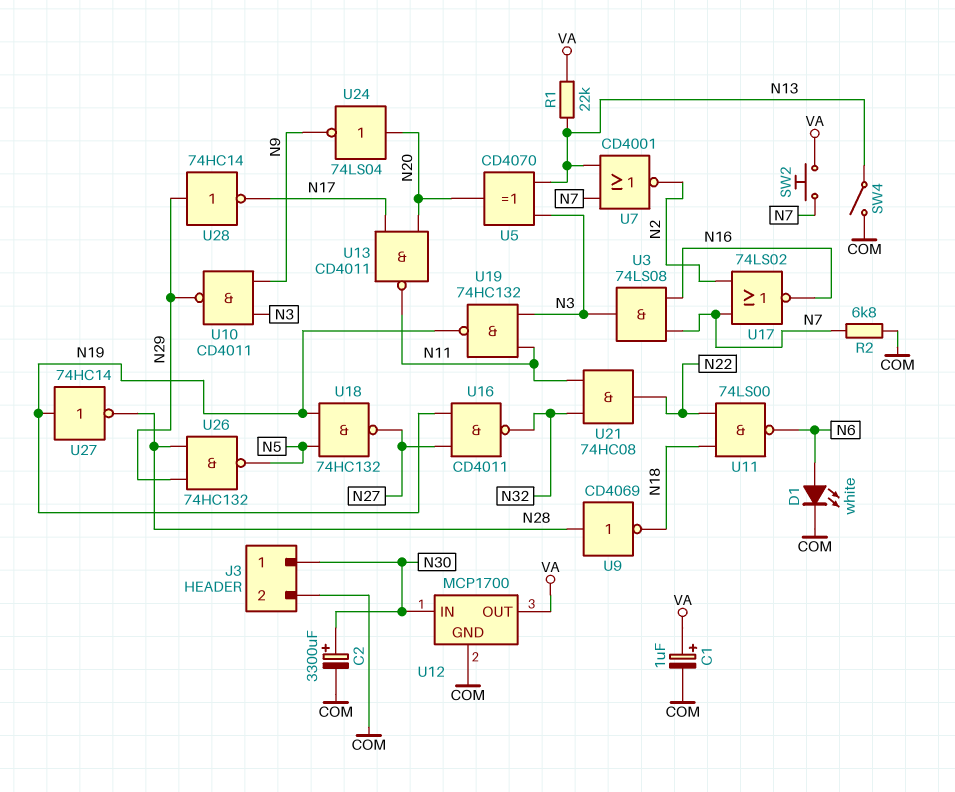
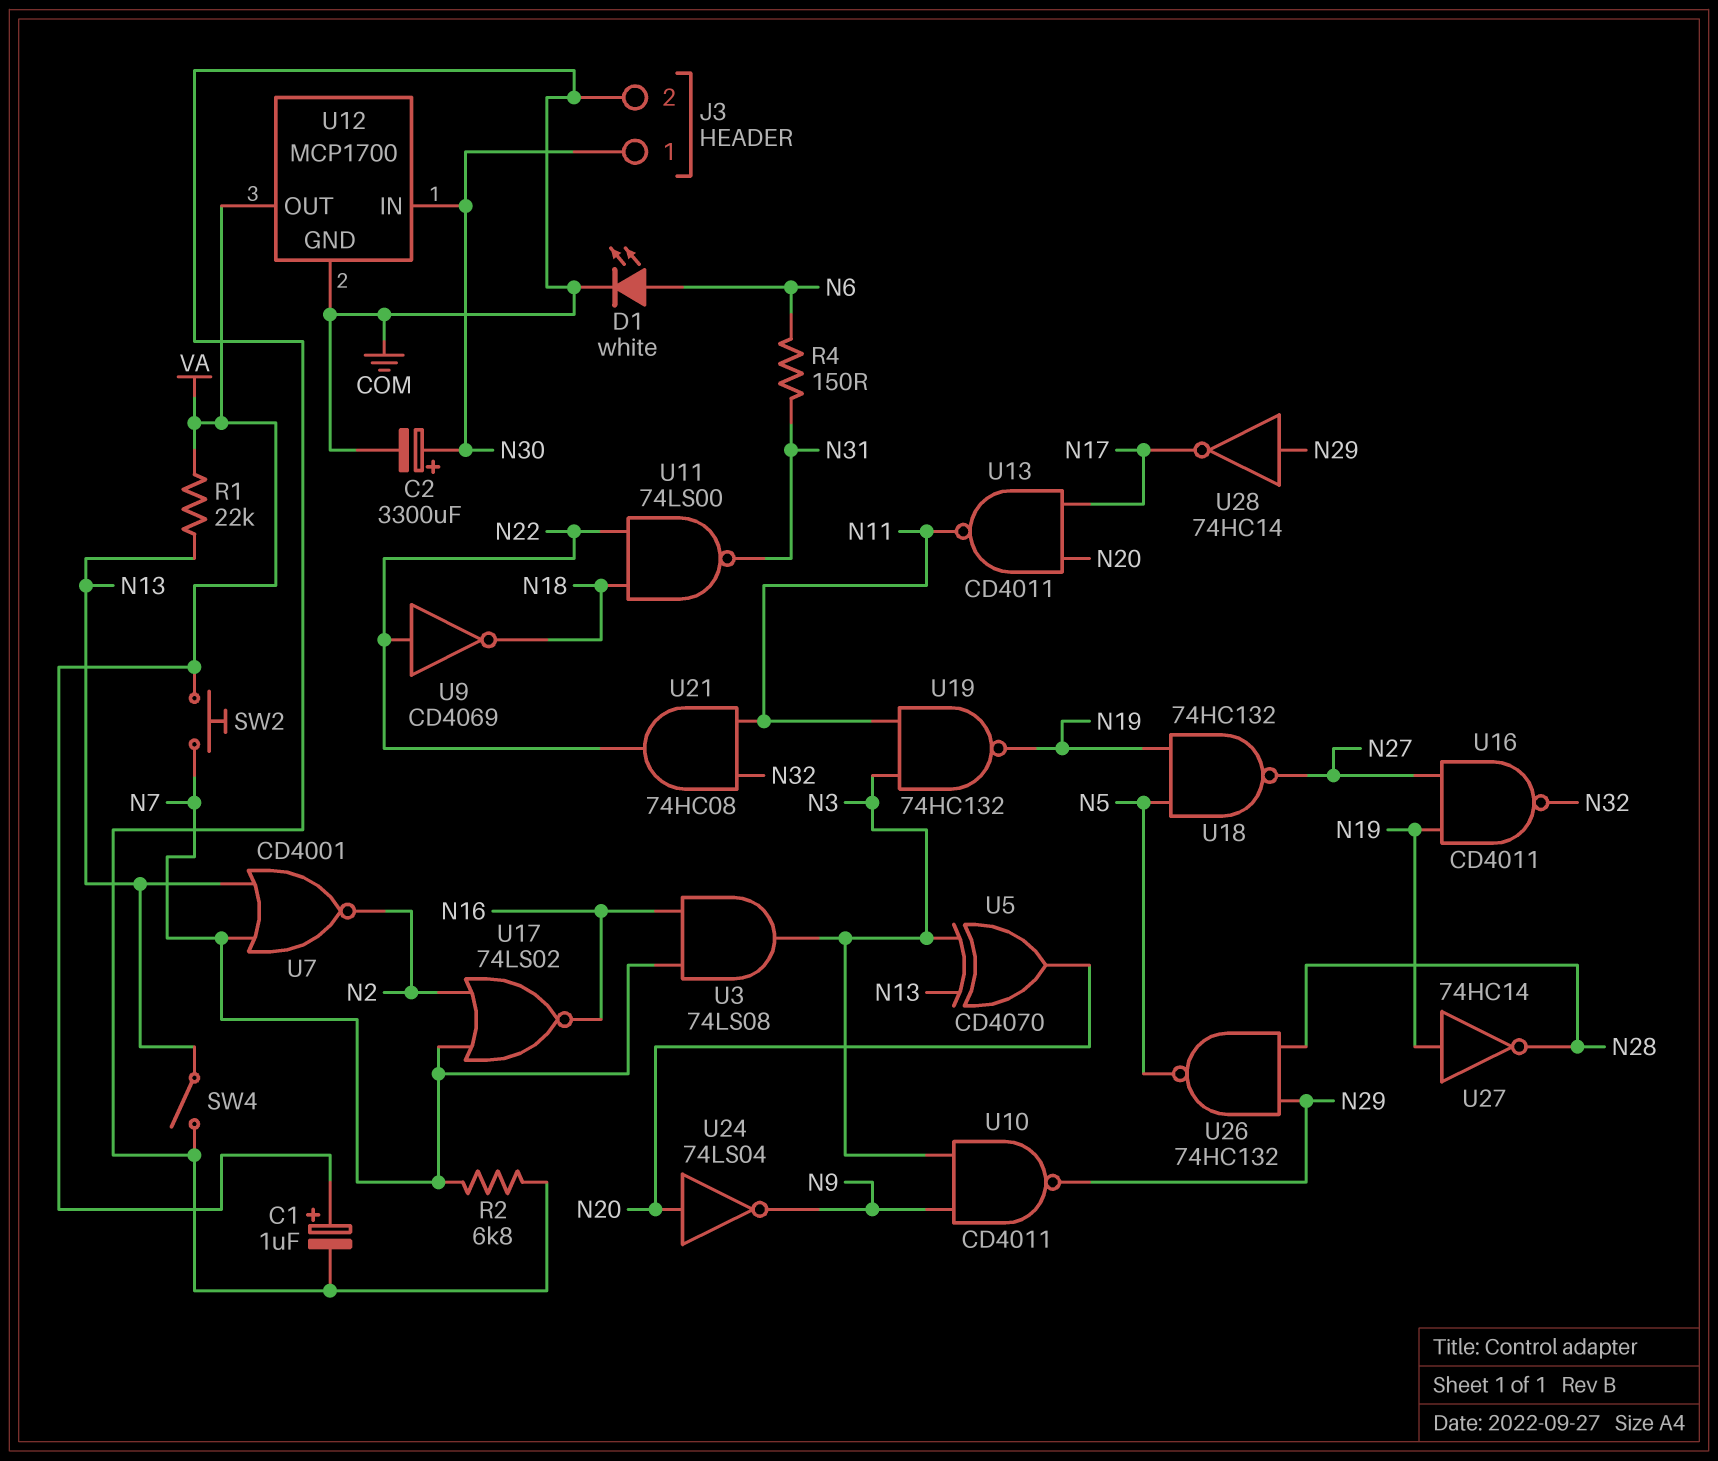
R4: none -> 150 (N6, N31)
U9: NOT CD4069 (in N28, out N18) -> NOT CD4069 (in N22, out N18)
U11: NAND 74LS00 (in N18, in N22, out N6) -> NAND 74LS00 (in N18, in N22, out N31)

